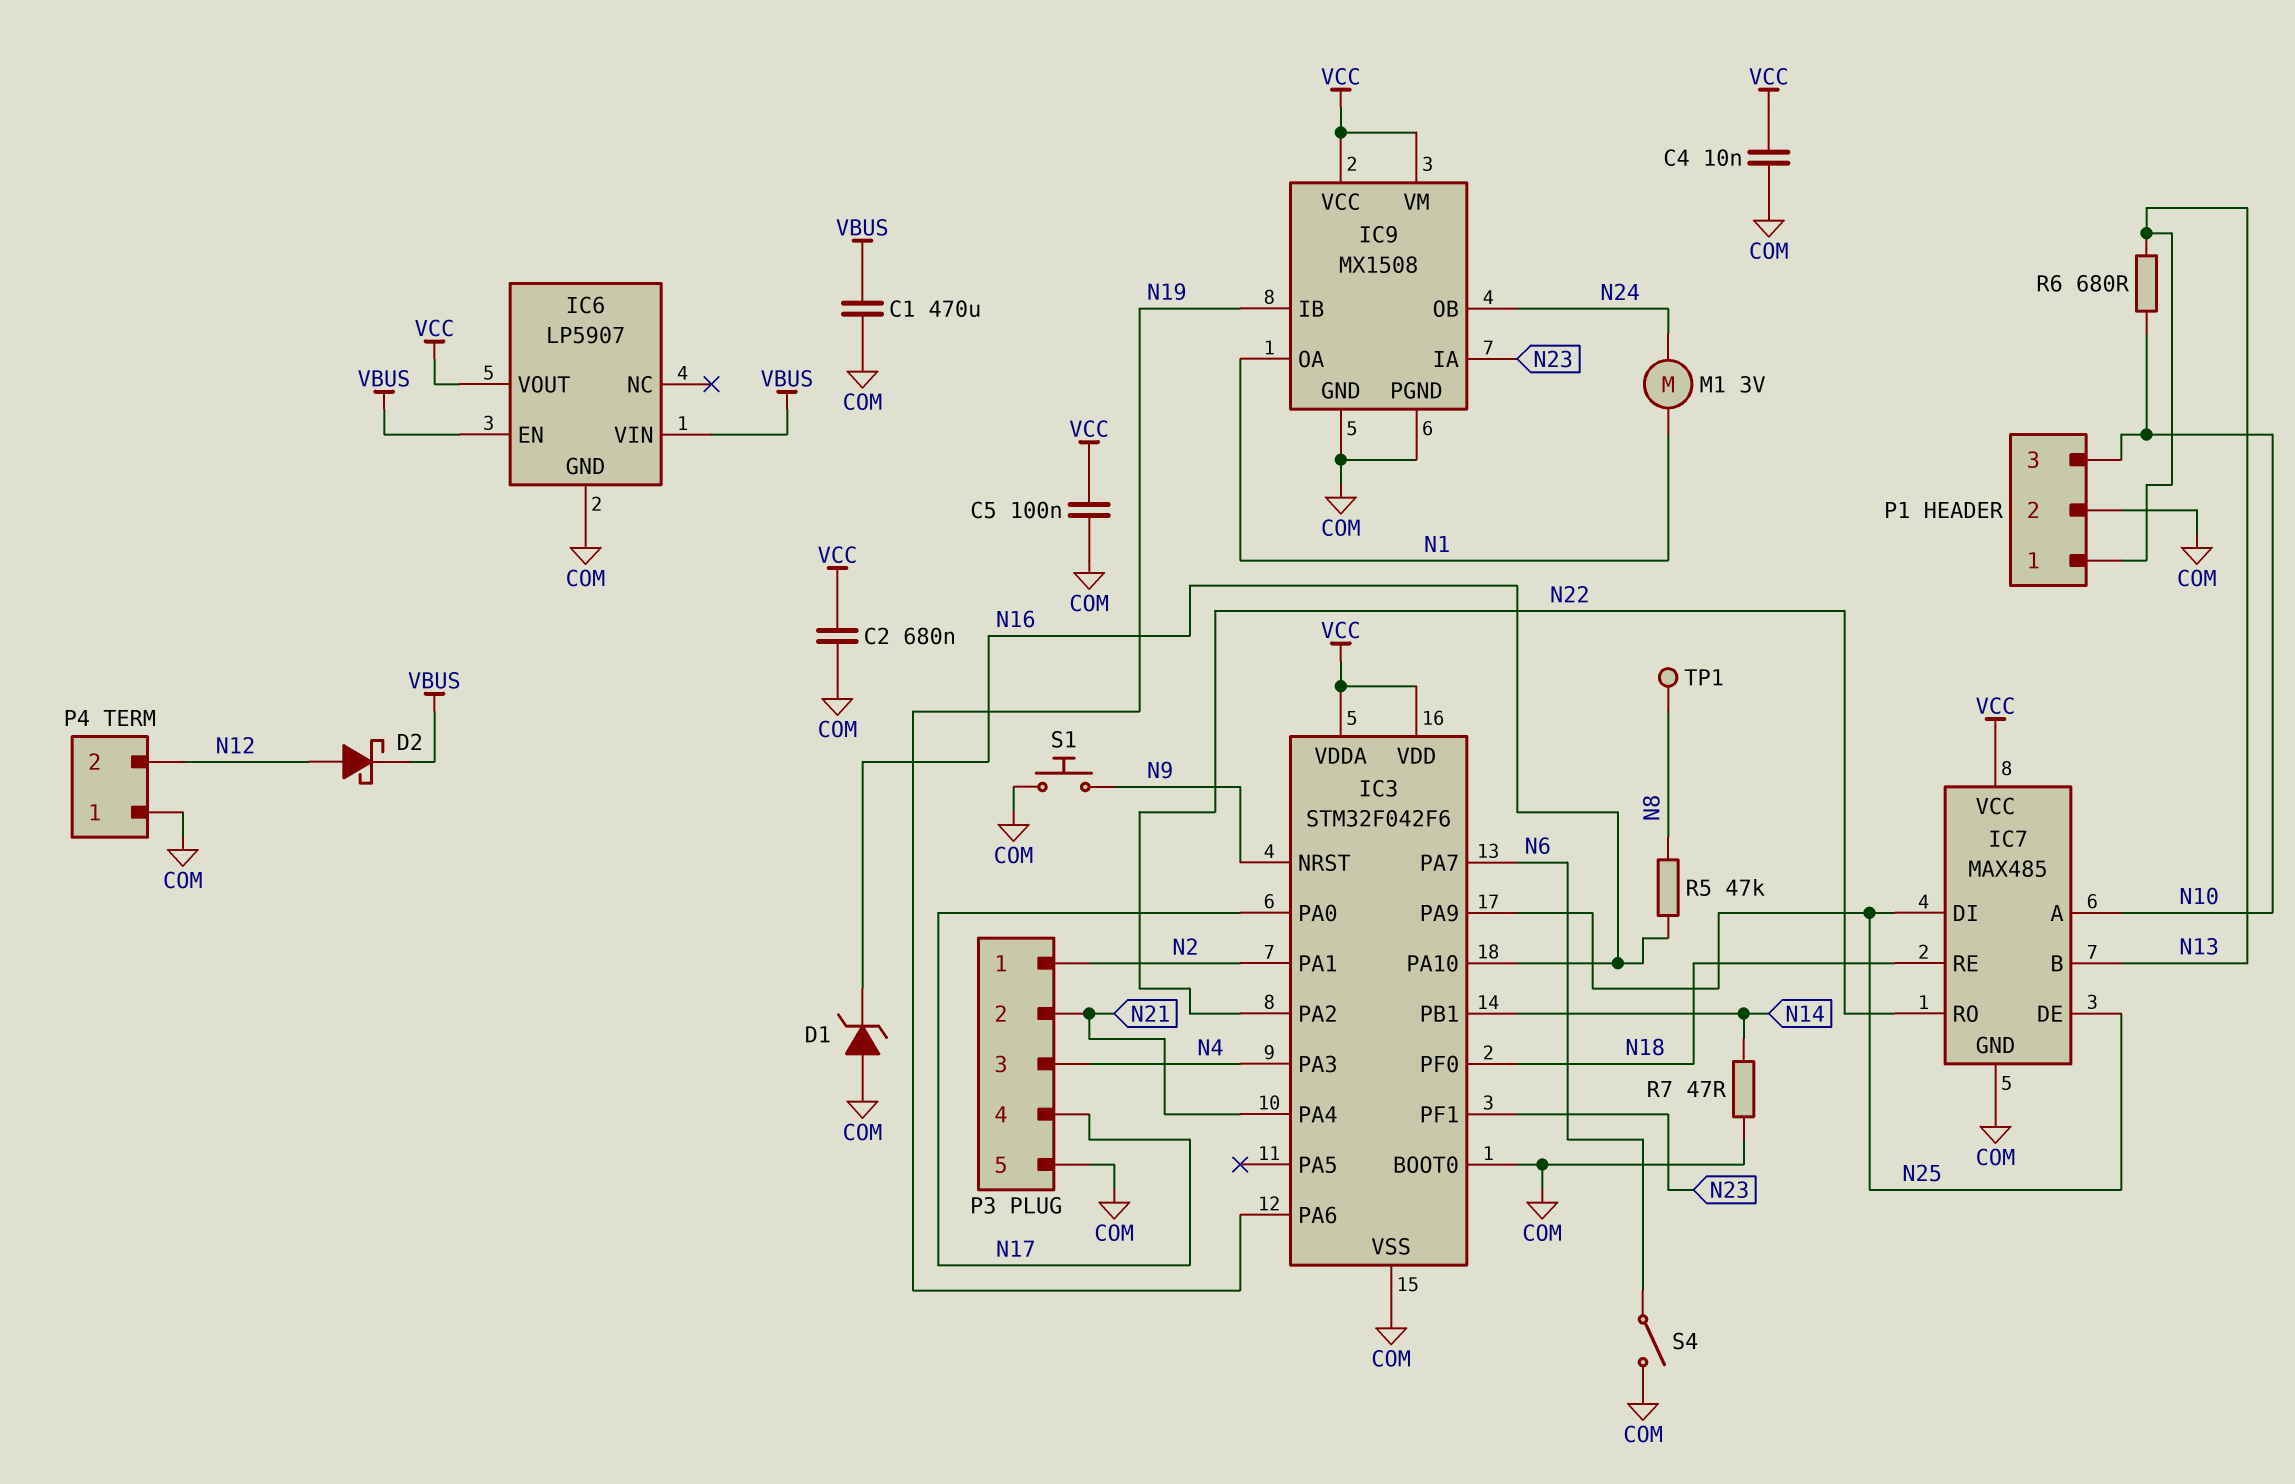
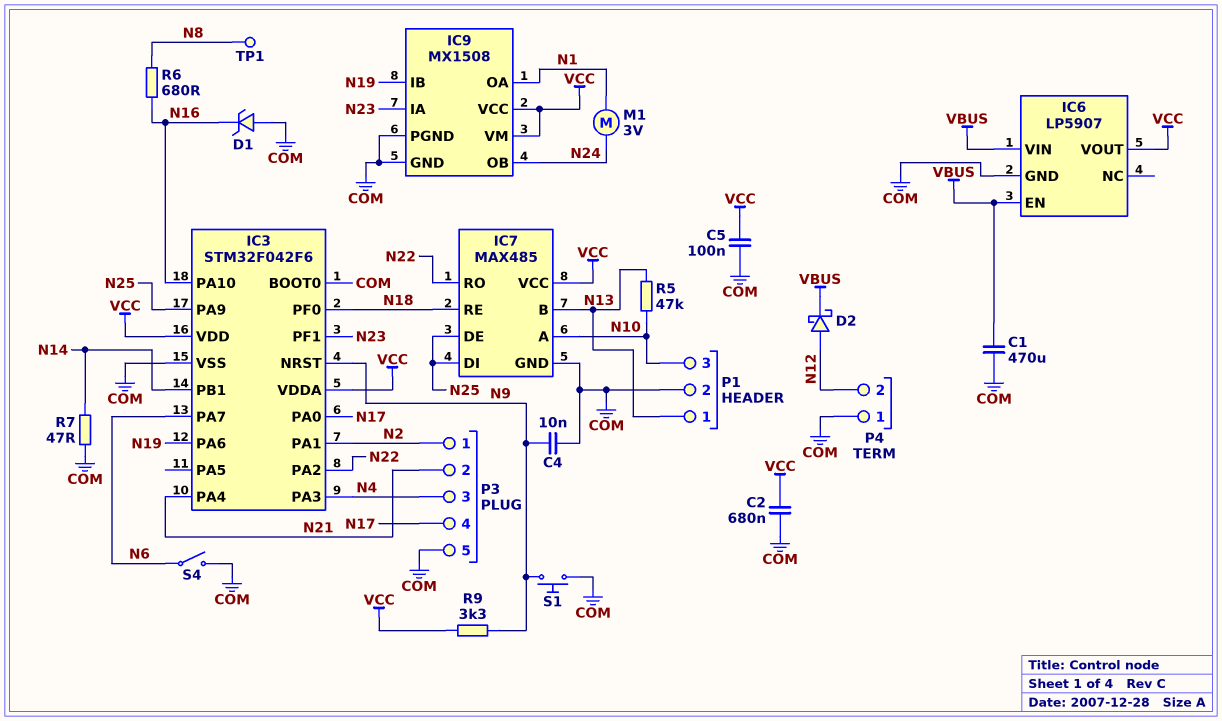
C4: 10nF (COM, VCC) -> 10nF (COM, N9)
R5: 47k (N8, N16) -> 47k (N10, N13)
R6: 680 (N10, N13) -> 680 (N8, N16)
R9: none -> 3.3k (N9, VCC)

